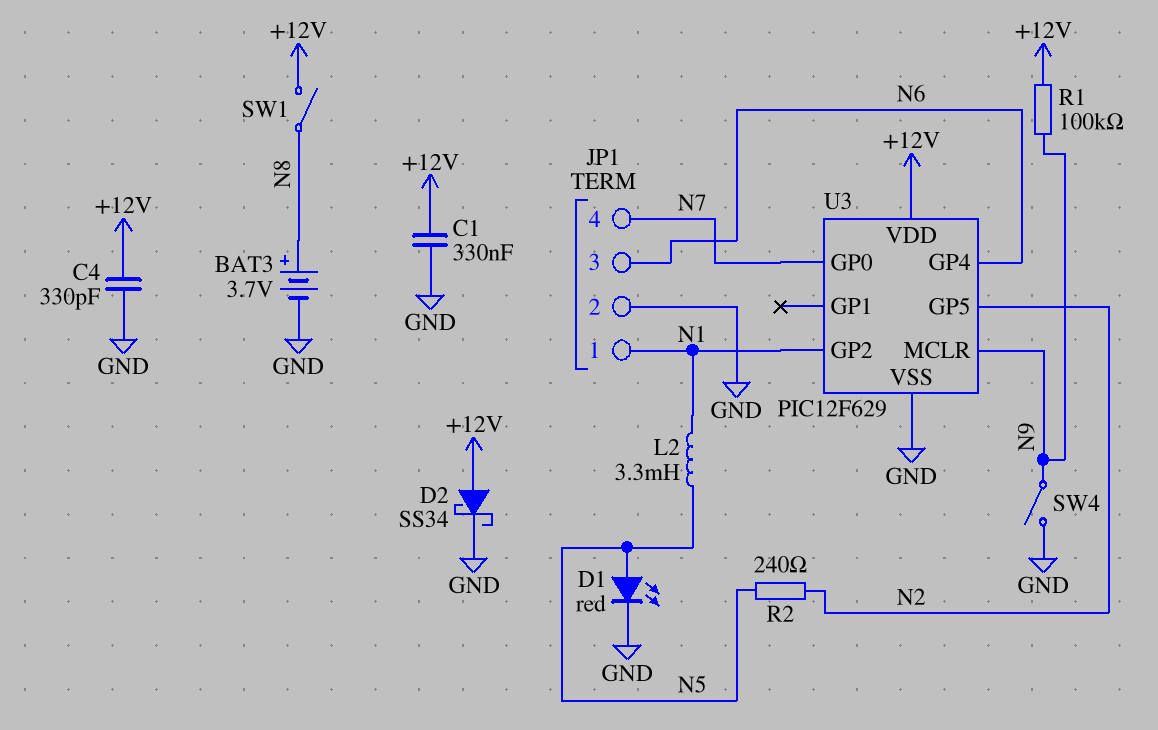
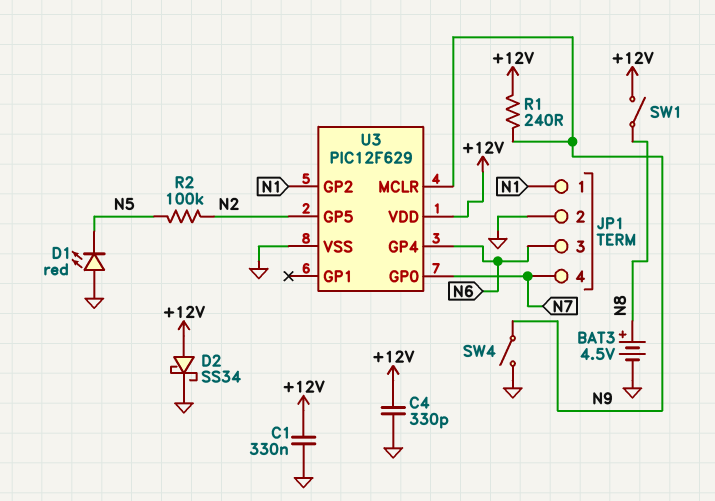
BAT3: 3.7V (plus N8, minus GND) -> 4.5V (plus N8, minus GND)
D1: LED red (A N5, K GND) -> LED red (A GND, K N5)
L2: 3.3mH (N1, N5) -> none
R1: 100k (+12V, N9) -> 240 (+12V, N9)
R2: 240 (N2, N5) -> 100k (N2, N5)

